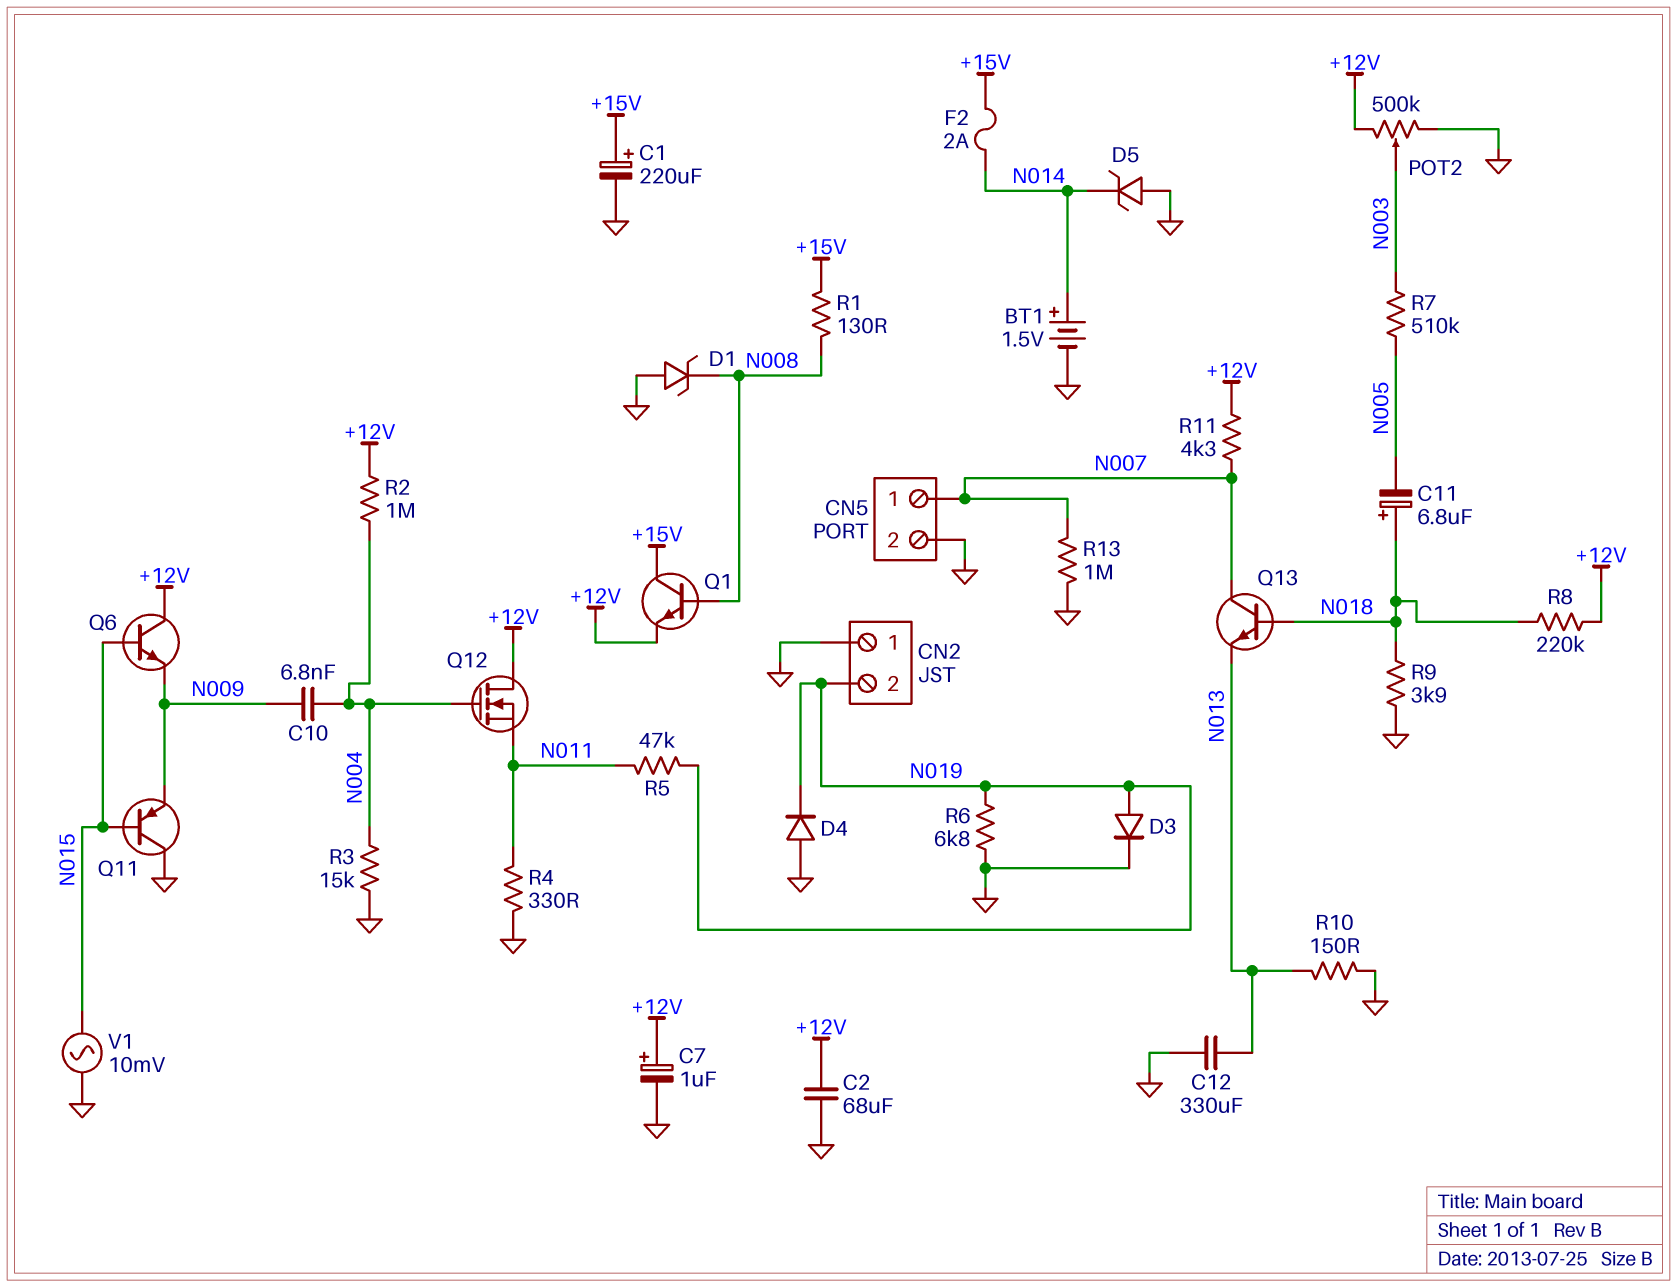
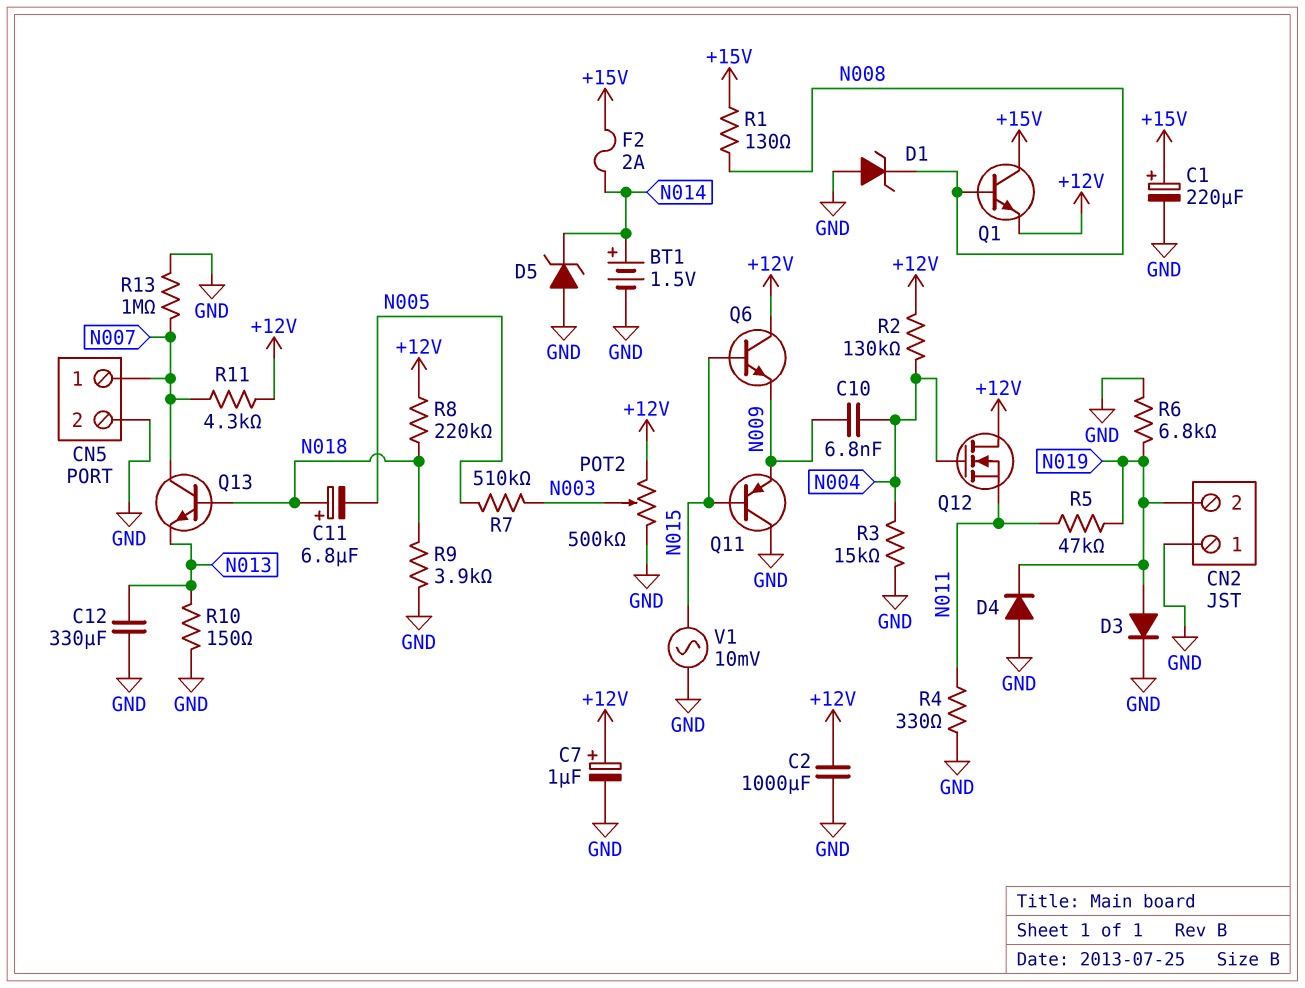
C2: 68uF (+12V, GND) -> 1000uF (+12V, GND)
R2: 1M (+12V, N004) -> 130k (+12V, N004)

